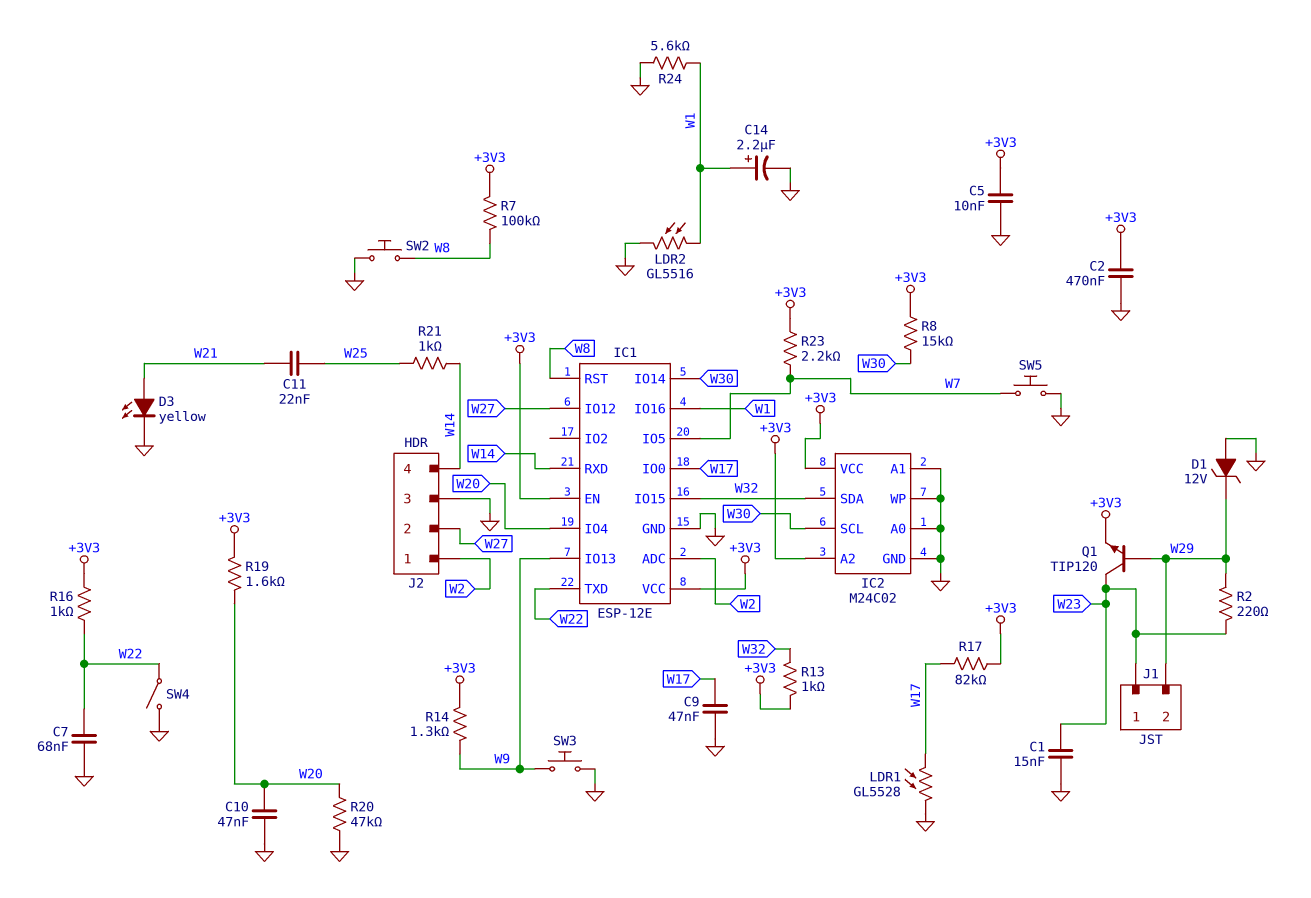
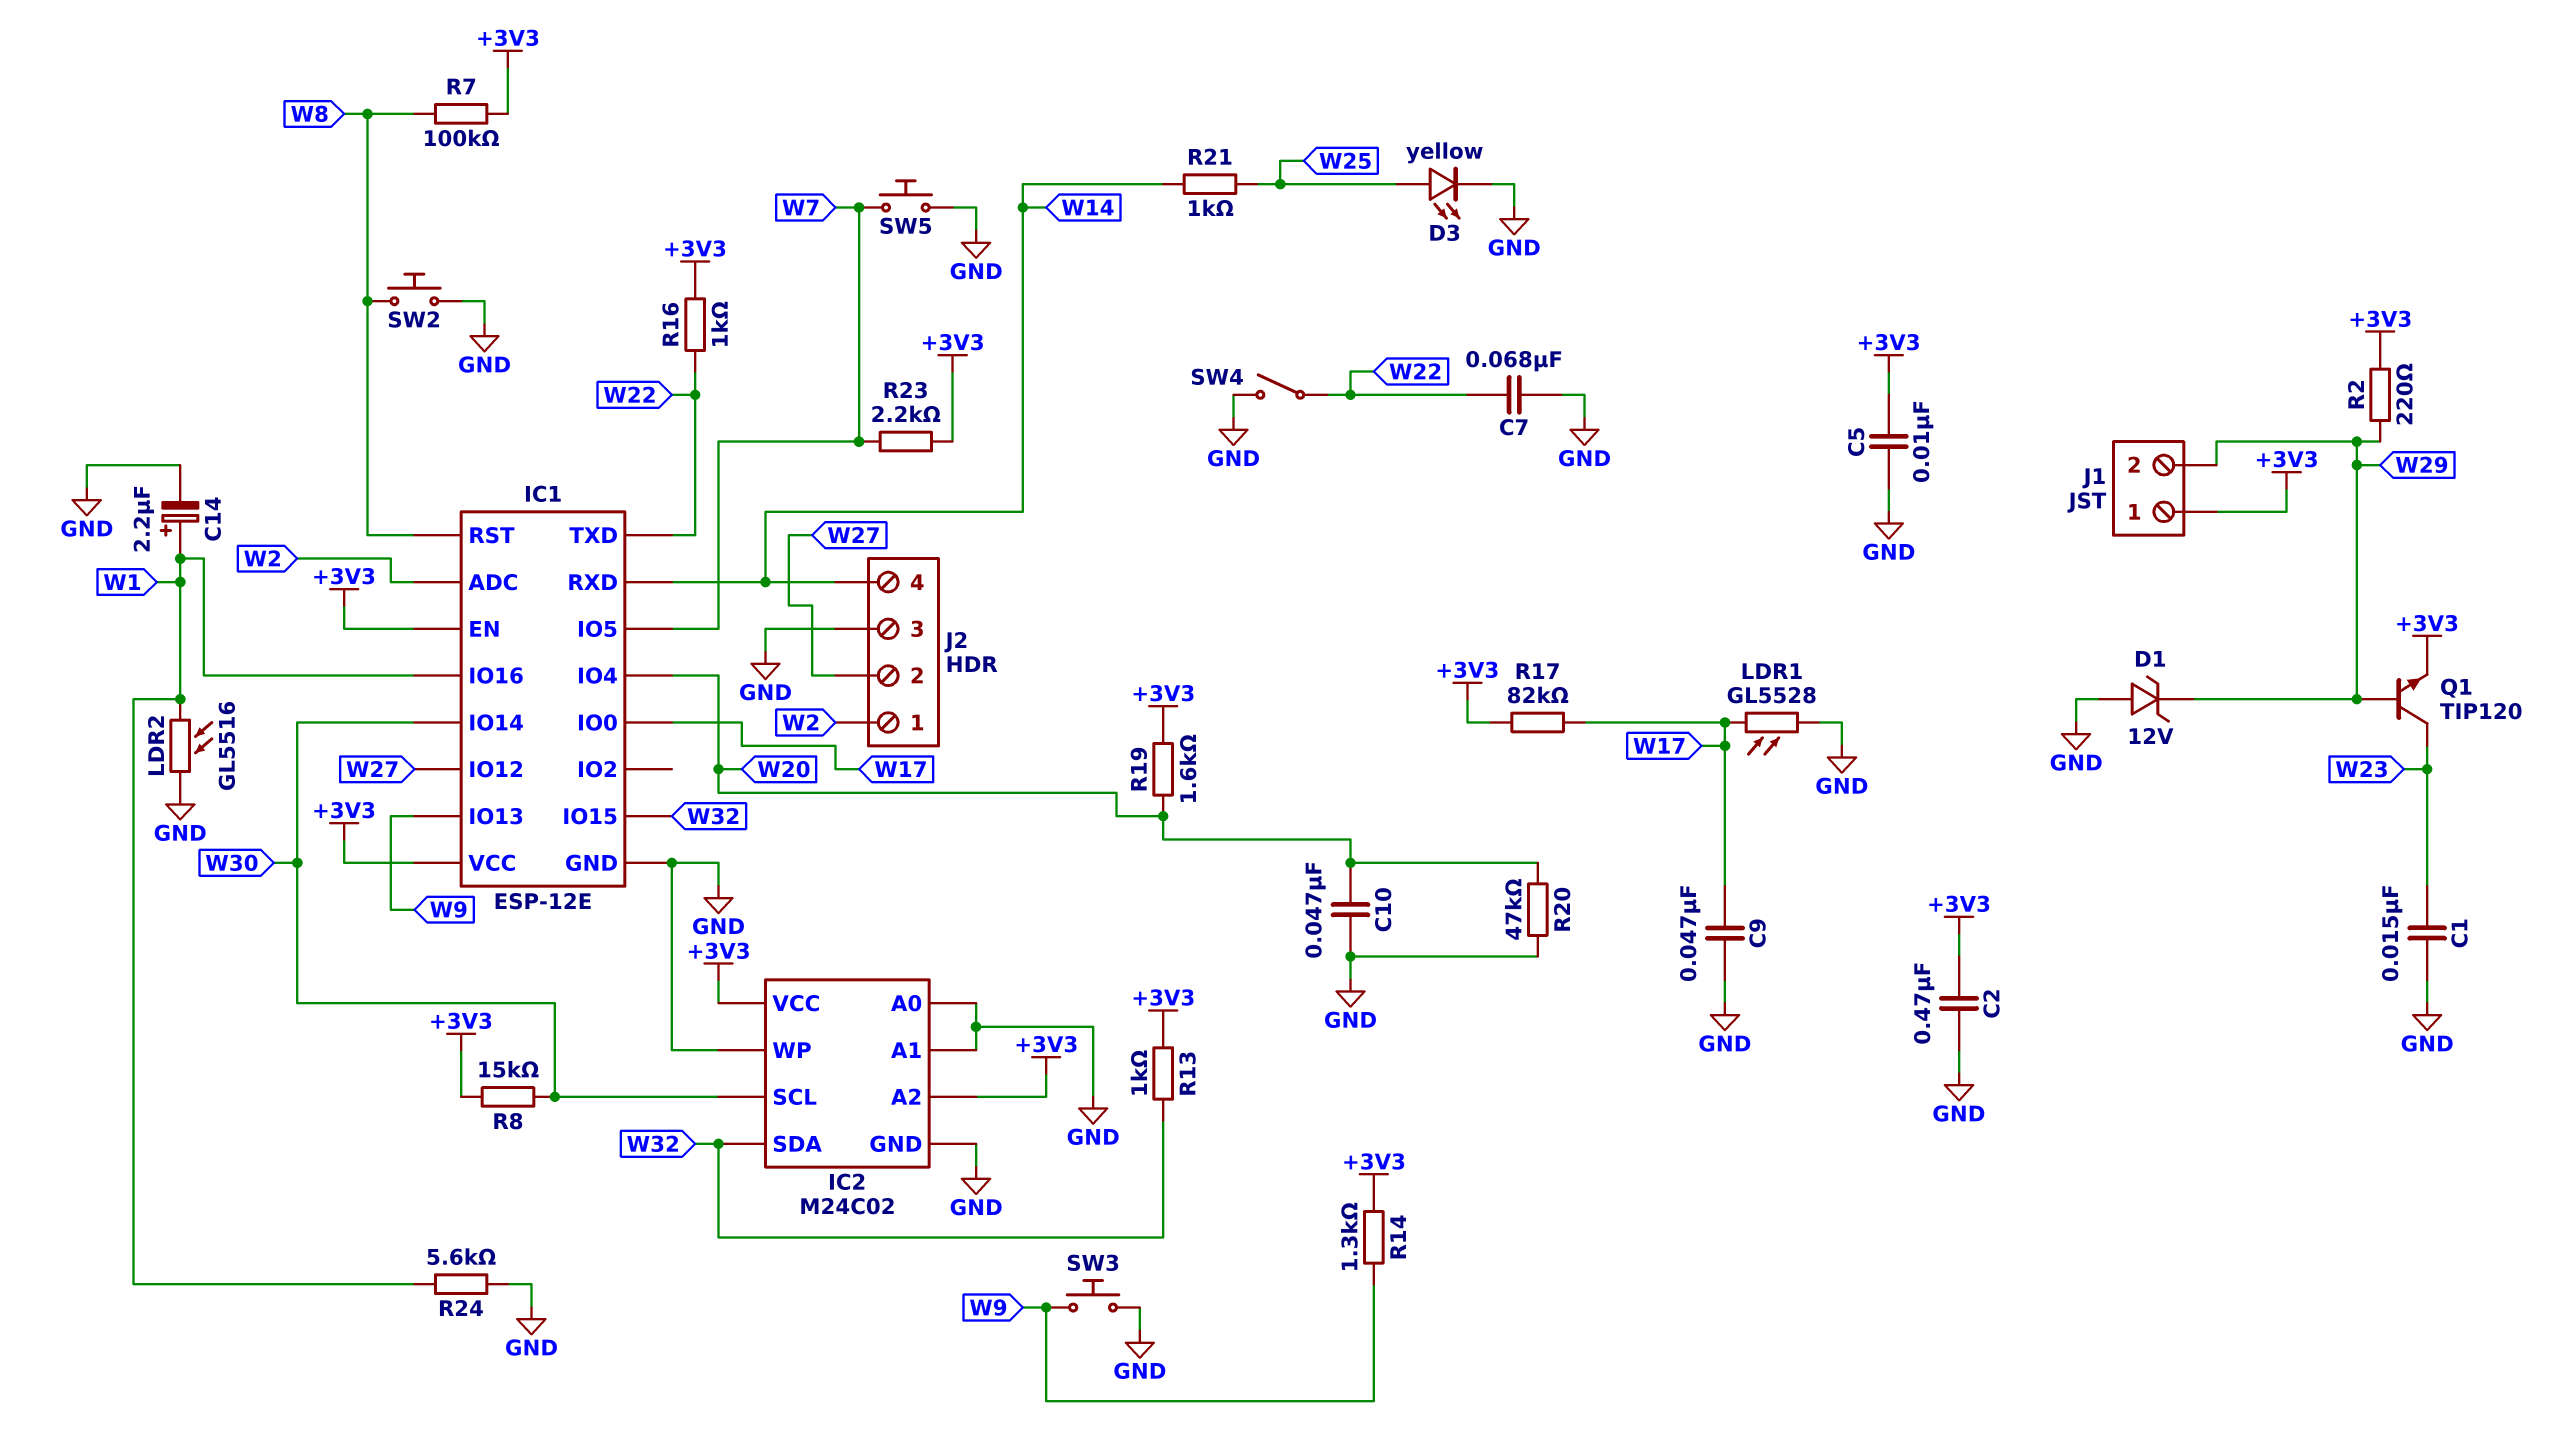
C11: 22nF (W21, W25) -> none
D3: LED yellow (A W21, K GND) -> LED yellow (A W25, K GND)
J1 pin 1: W23 -> +3V3
R2: 220 (W23, W29) -> 220 (+3V3, W29)

